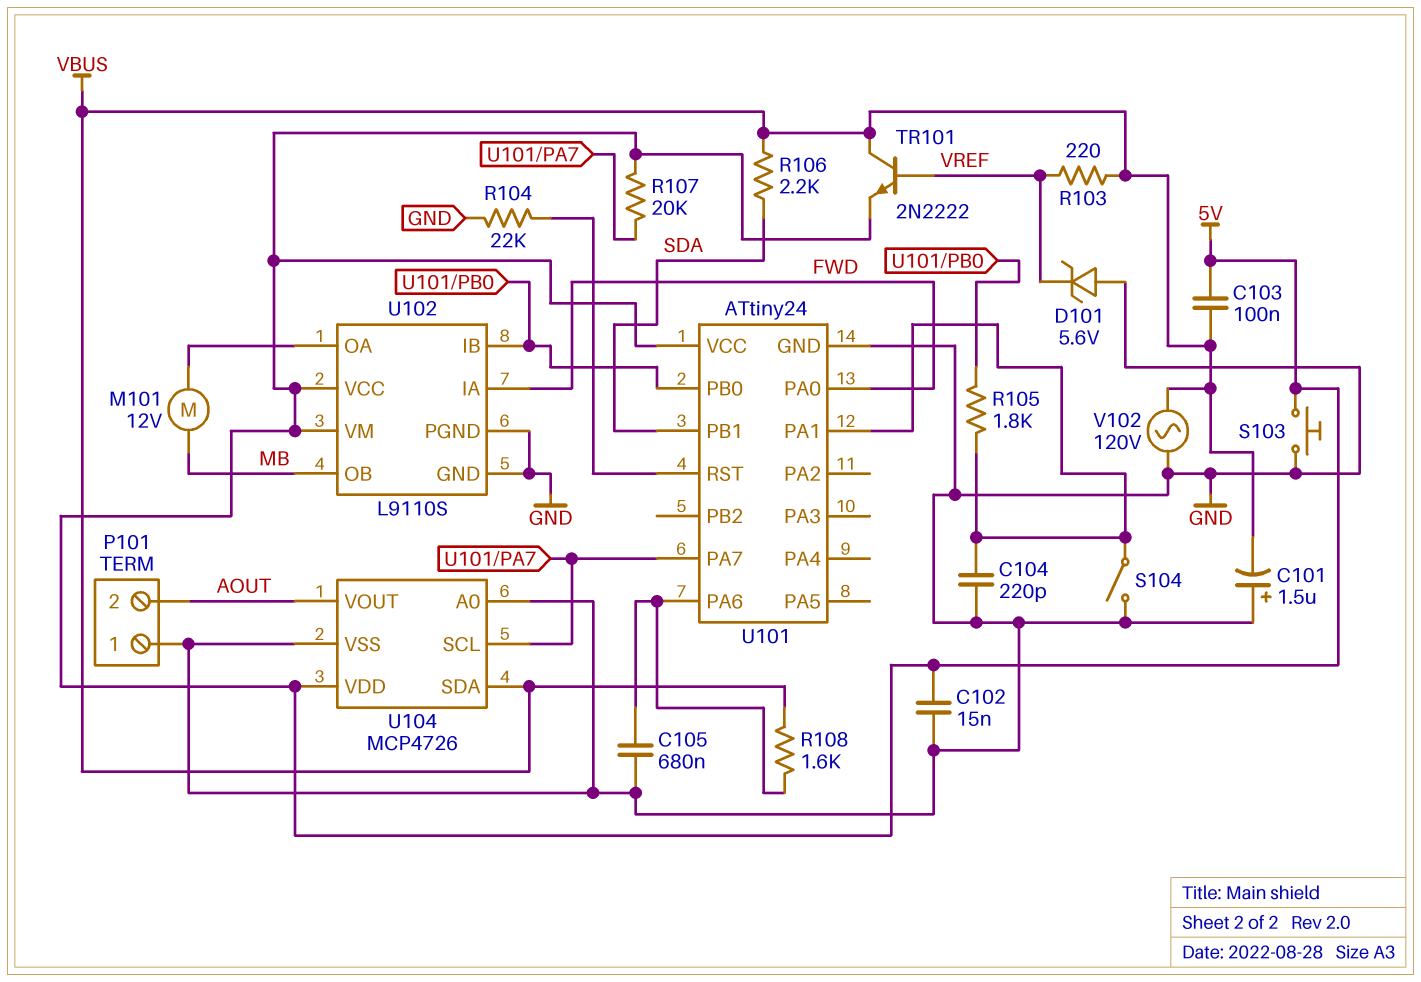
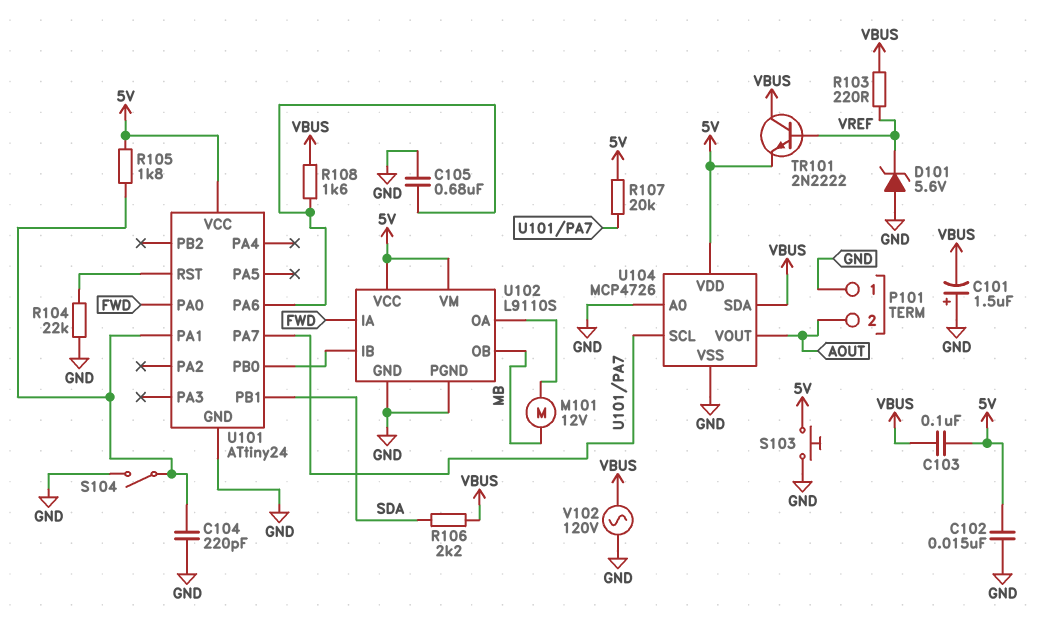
R105: 1.8k (U101/PA1, U101/PB0) -> 1.8k (5V, U101/PA1)

